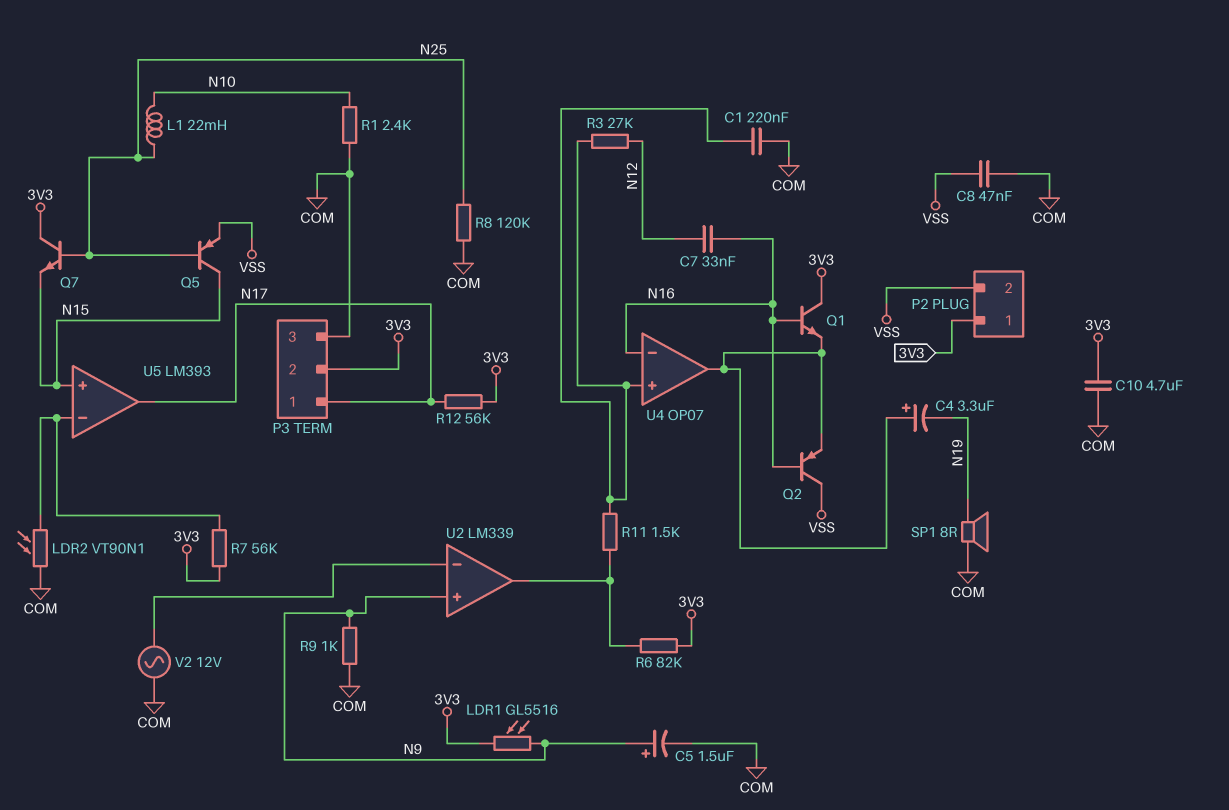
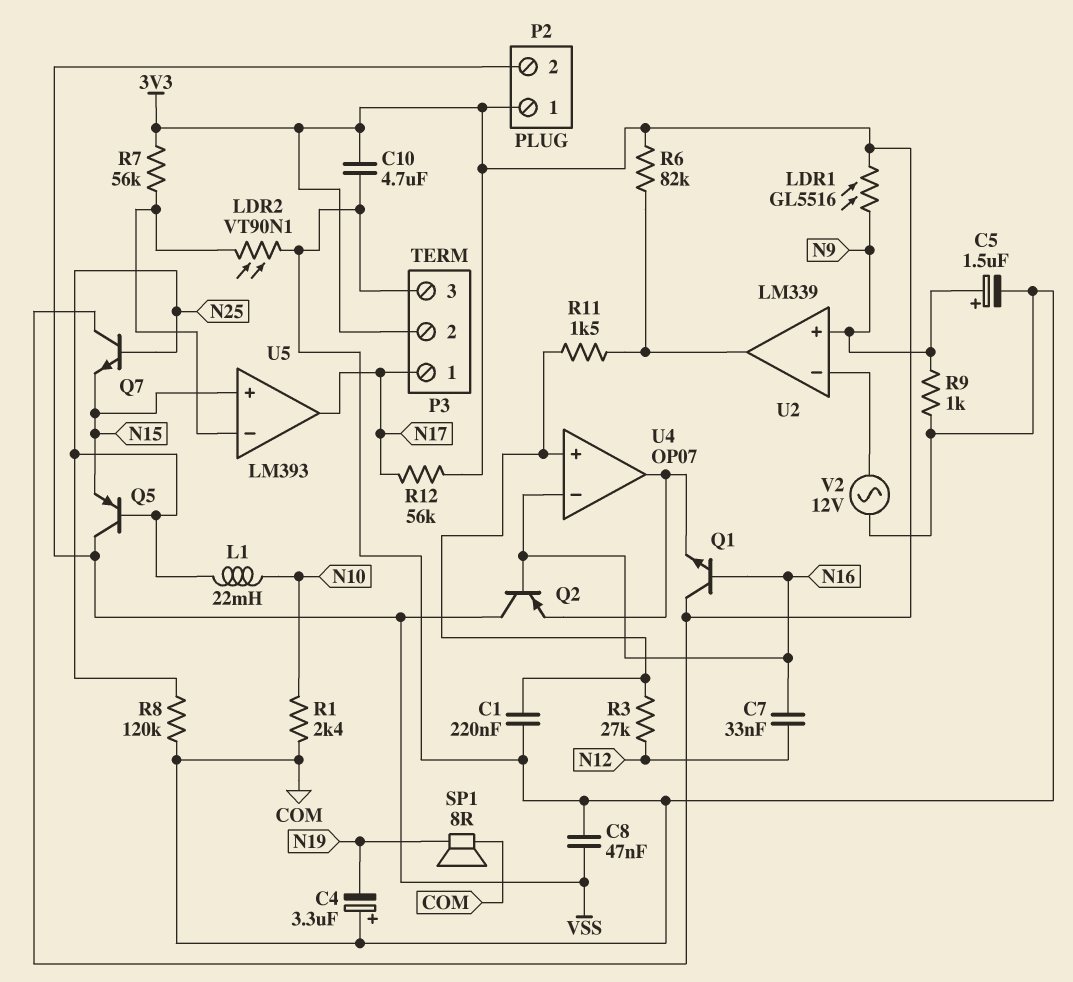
C4: 3.3uF (plus U4/out, minus N19) -> 3.3uF (plus COM, minus N19)
Q5: PNP (B N25, C N15, E VSS) -> PNP (B N25, C VSS, E N15)

